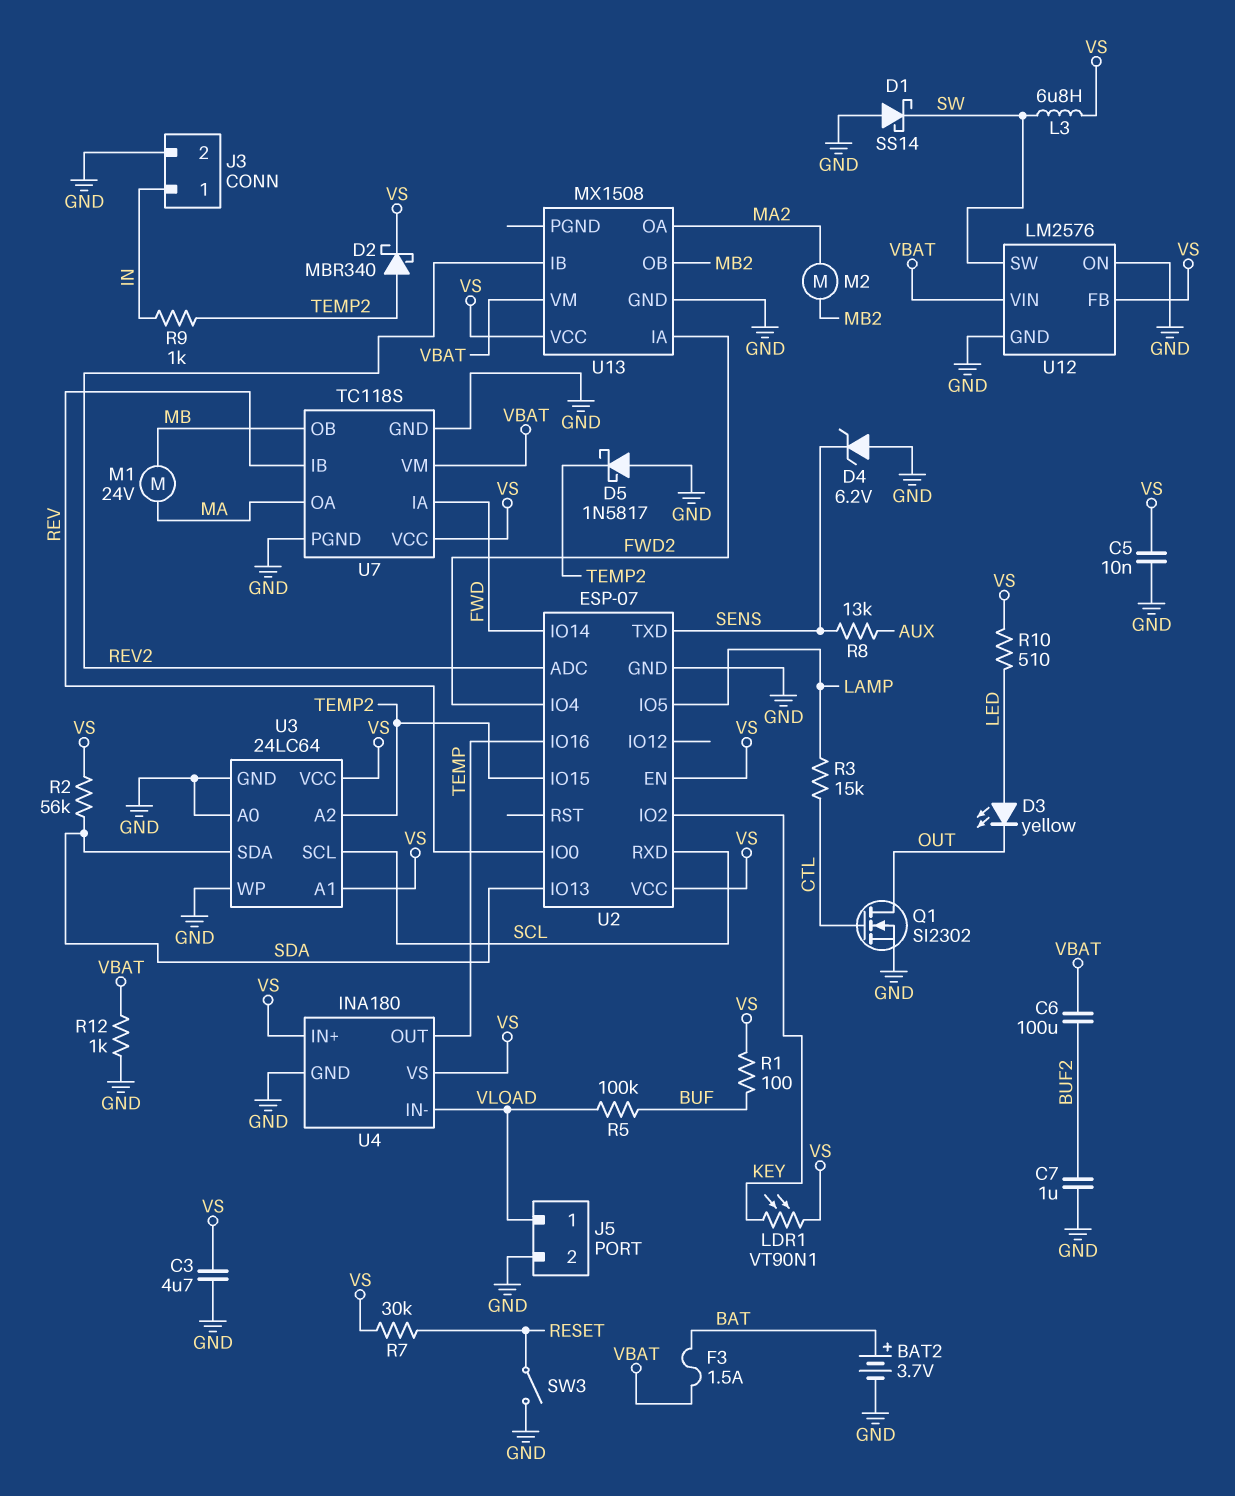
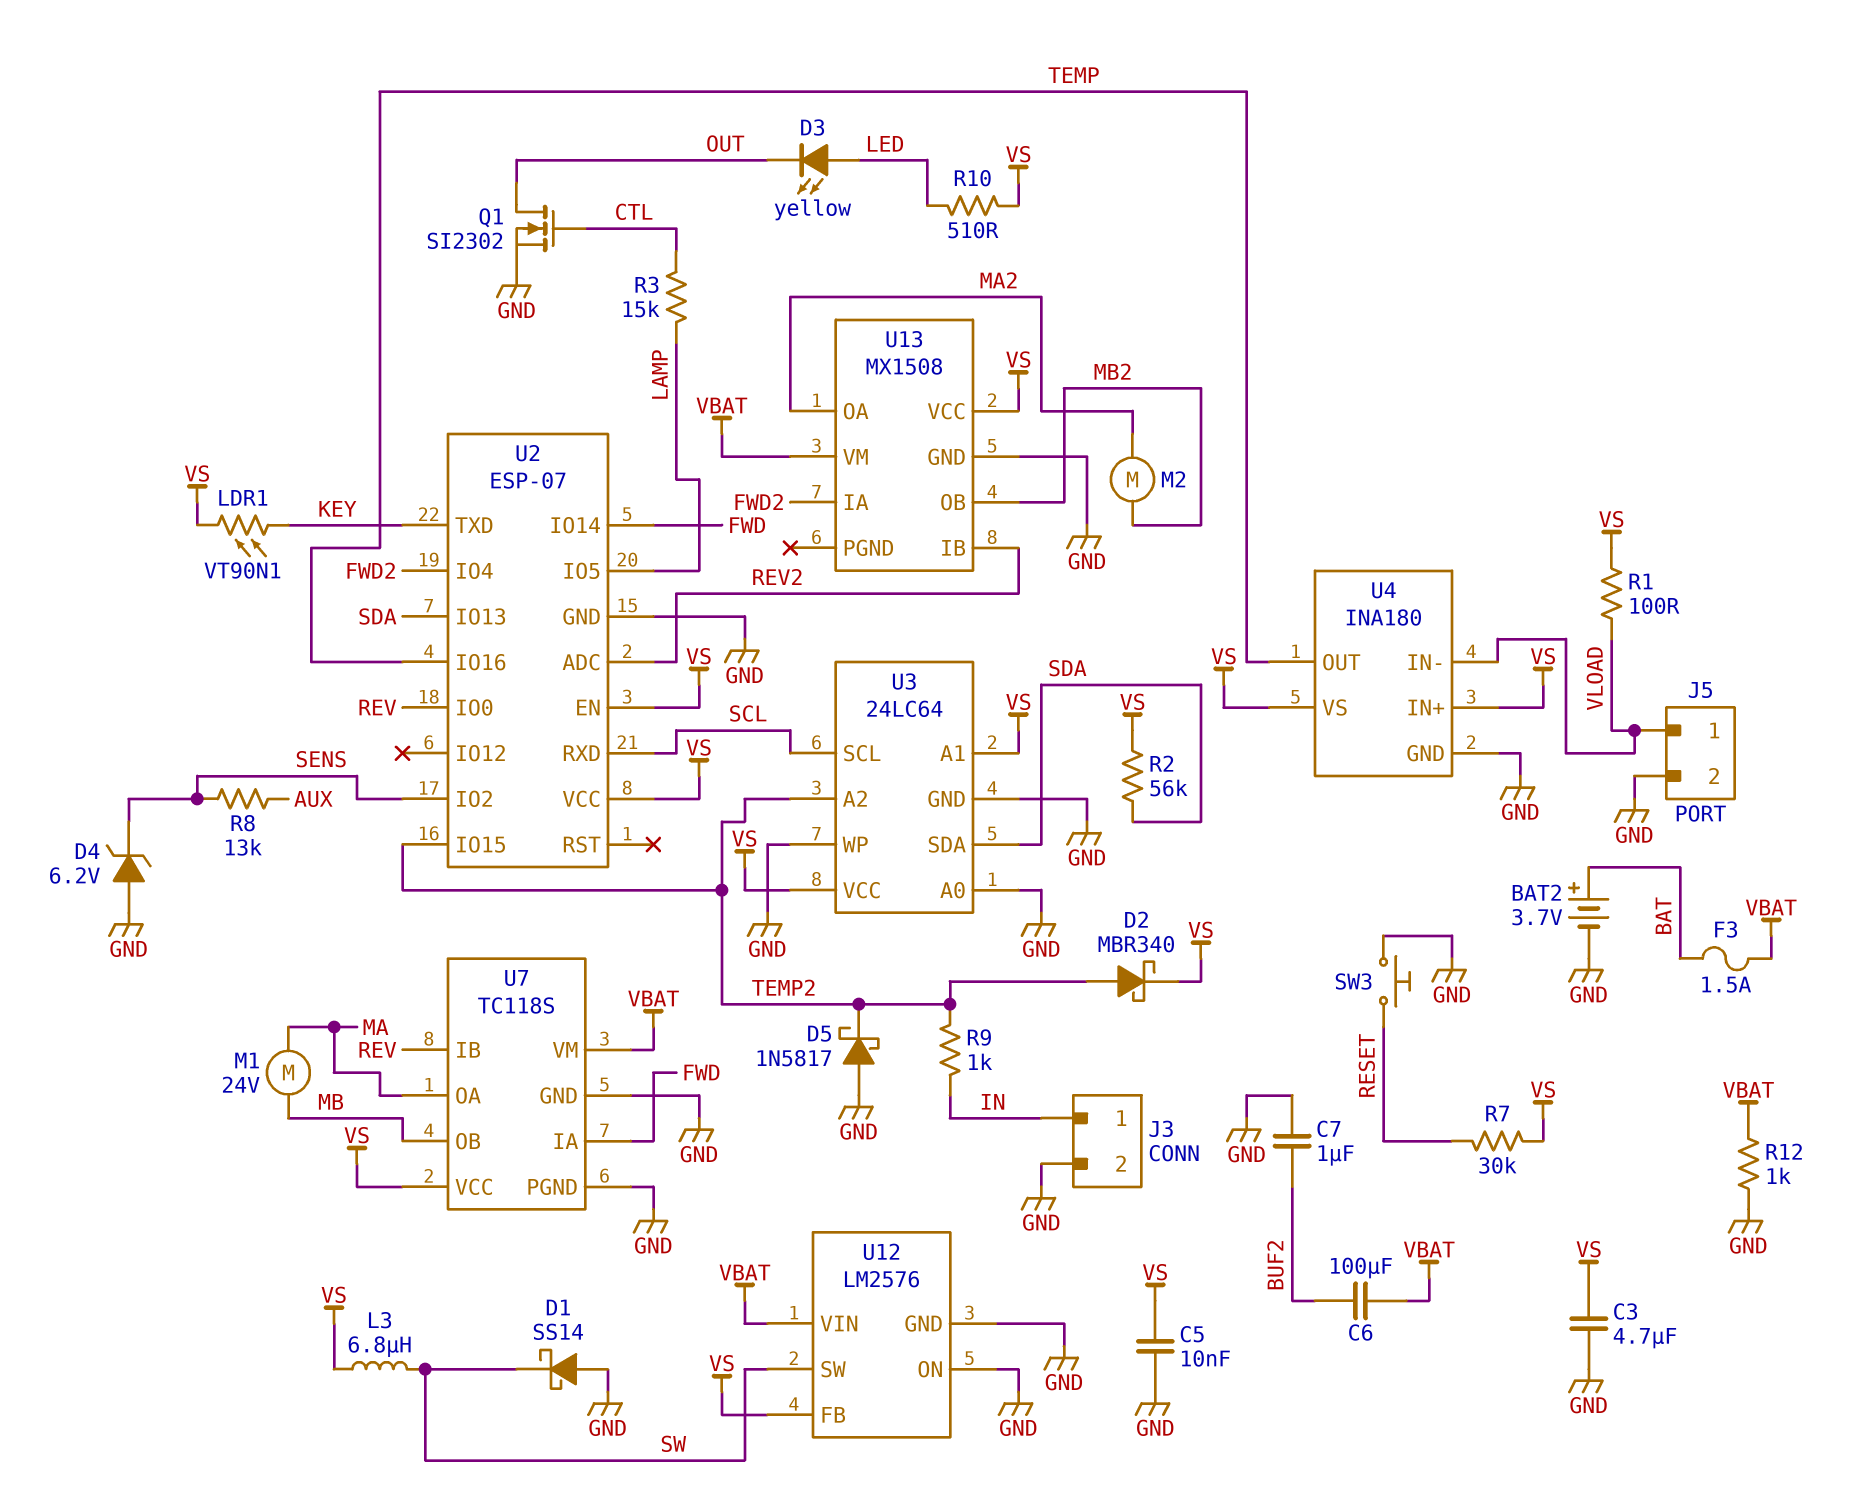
R1: 100 (BUF, VS) -> 100 (VLOAD, VS)
R5: 100k (BUF, VLOAD) -> none
SW3: switch (GND, RESET) -> button (GND, RESET)
U2 pin IO2: KEY -> SENS
U2 pin TXD: SENS -> KEY

